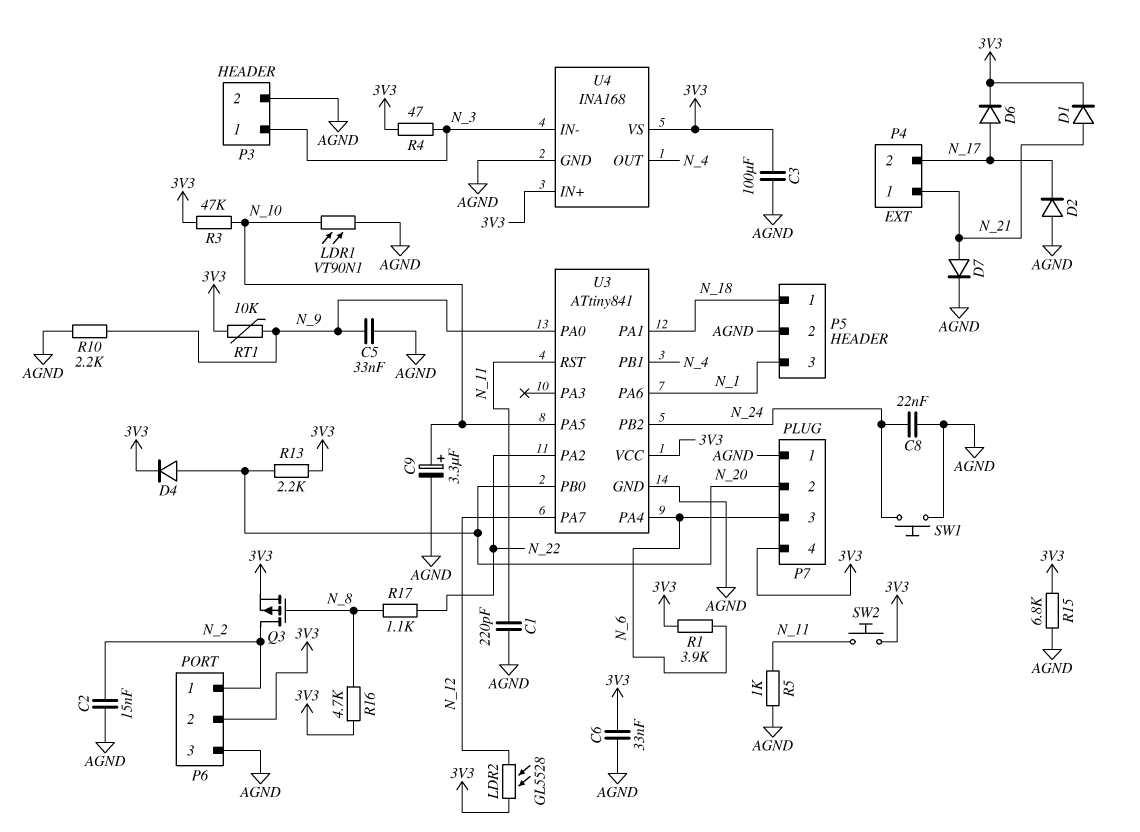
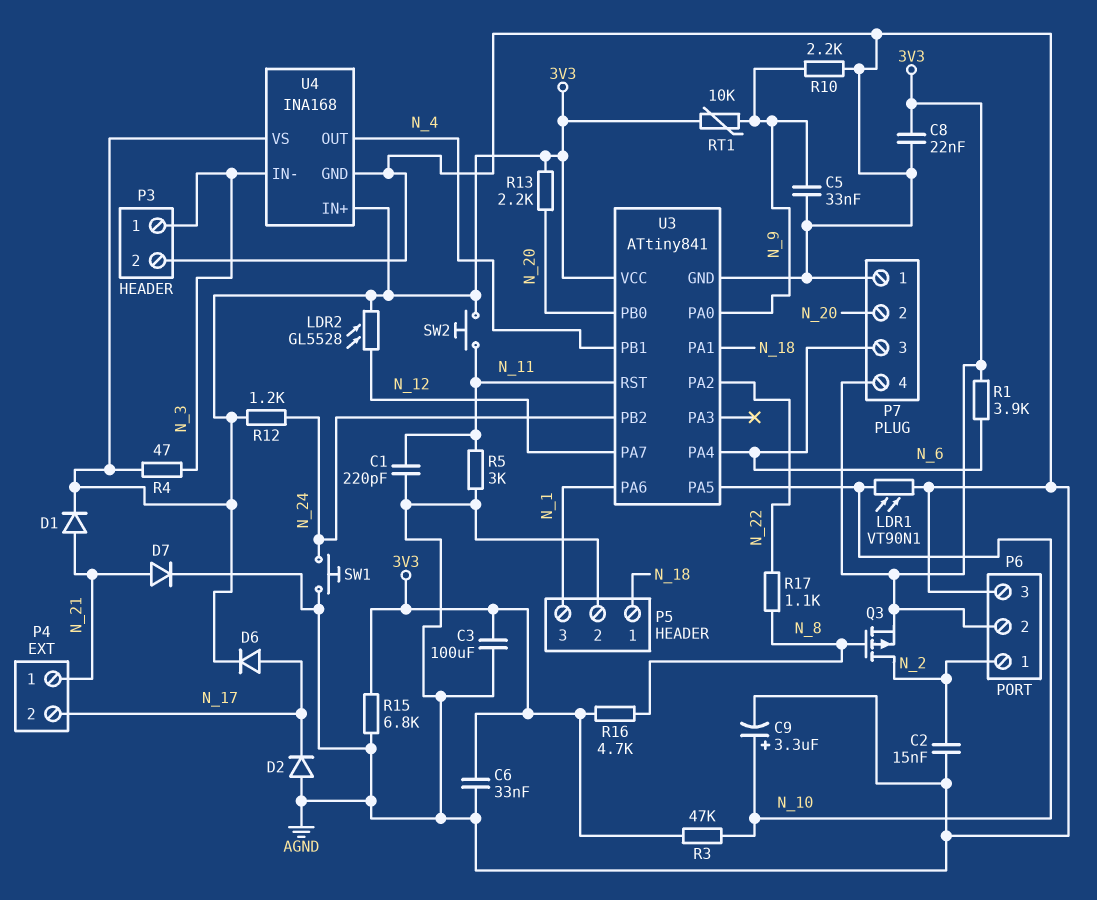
C8: 22nF (AGND, N_24) -> 22nF (3V3, AGND)
D4: diode (A N_20, K 3V3) -> none
R5: 1k (AGND, N_11) -> 3k (AGND, N_11)
R12: none -> 1.2k (3V3, N_24)

